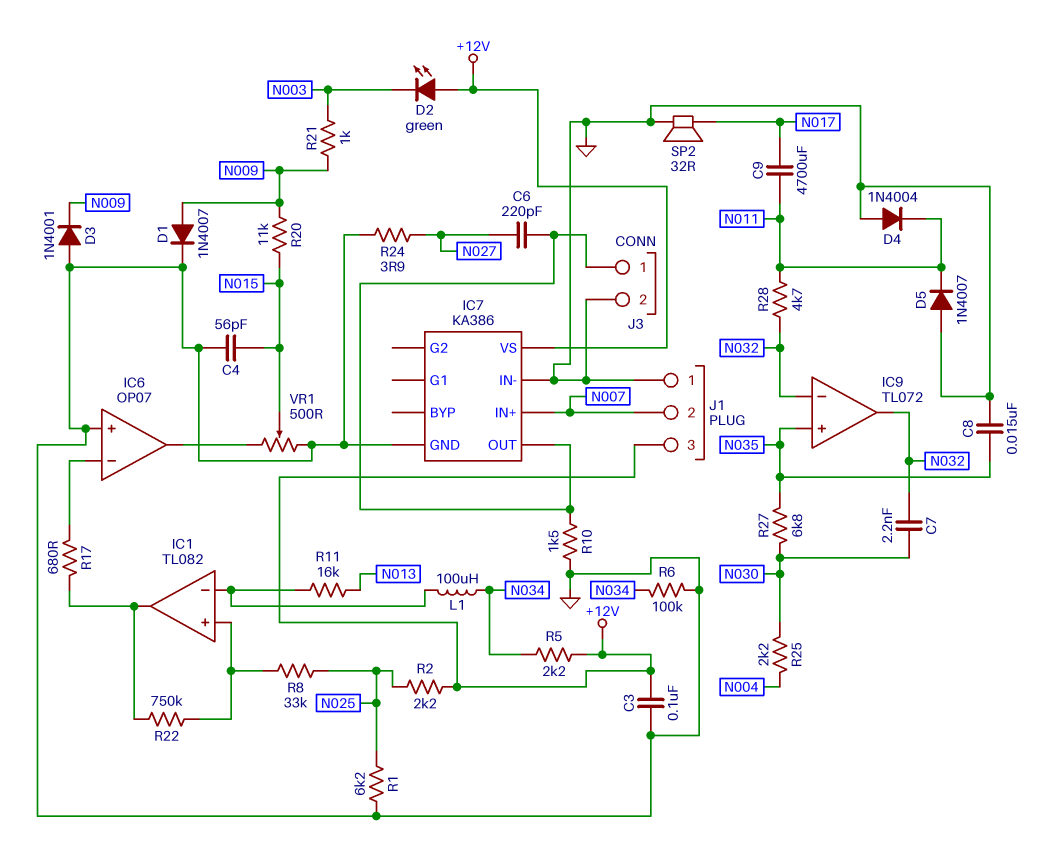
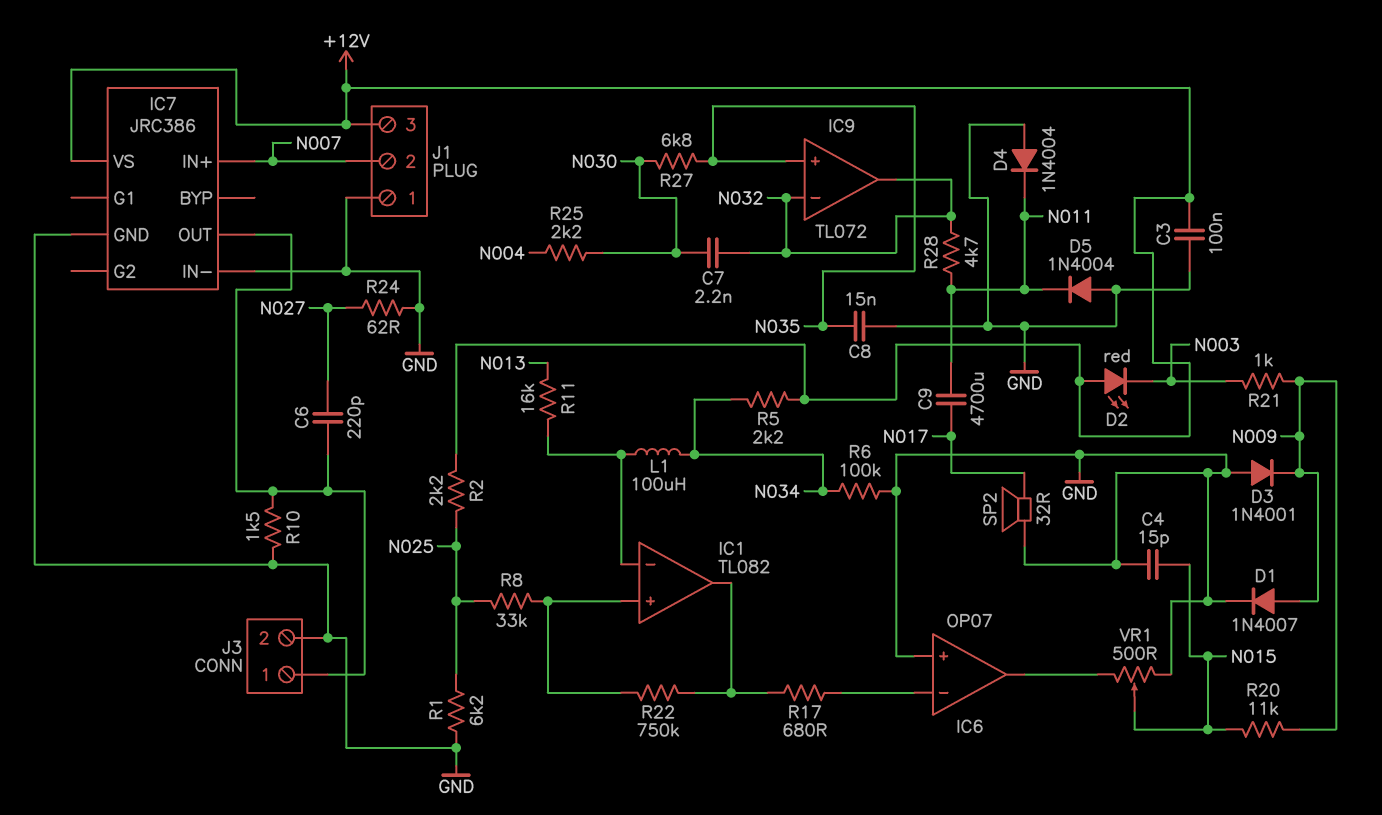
C4: 56pF (GND, N015) -> 15pF (GND, N015)
D2: LED green (A +12V, K N003) -> LED red (A +12V, K N003)
D5: diode 1N4007 (A GND, K N011) -> diode 1N4004 (A GND, K N011)
IC7: KA386 -> JRC386
R24: 3.9 (GND, N027) -> 62 (GND, N027)

